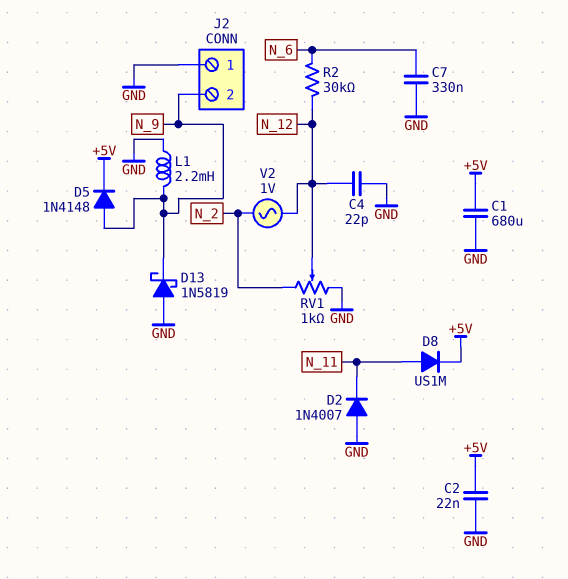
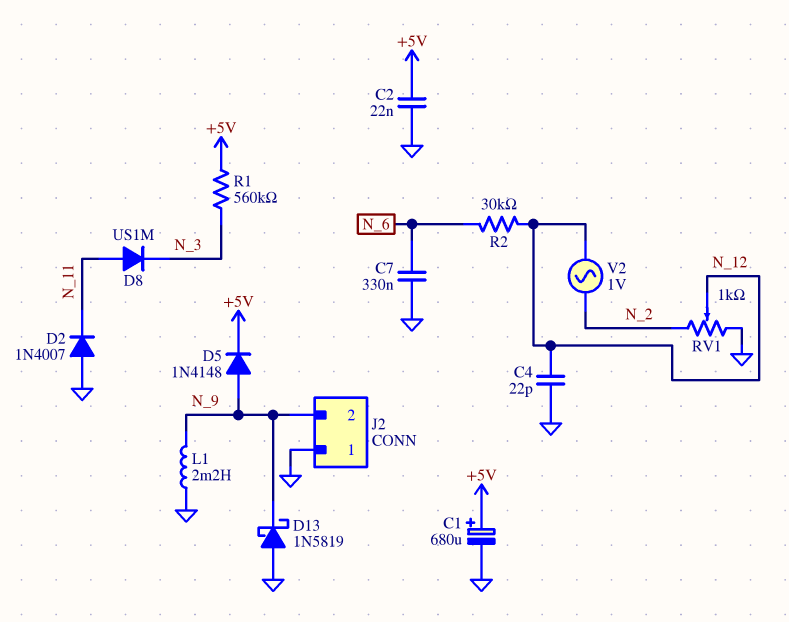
C1: 680uF (+5V, GND) -> 680uF (plus +5V, minus GND)
D8: diode US1M (A N_11, K +5V) -> diode US1M (A N_11, K N_3)
R1: none -> 560k (+5V, N_3)

